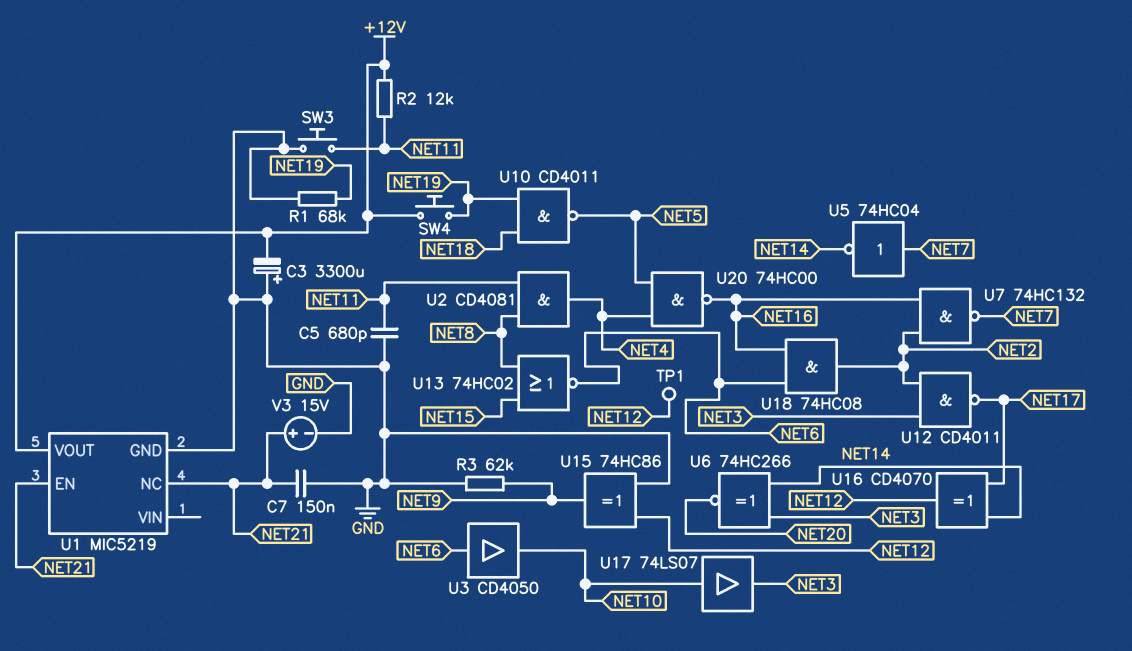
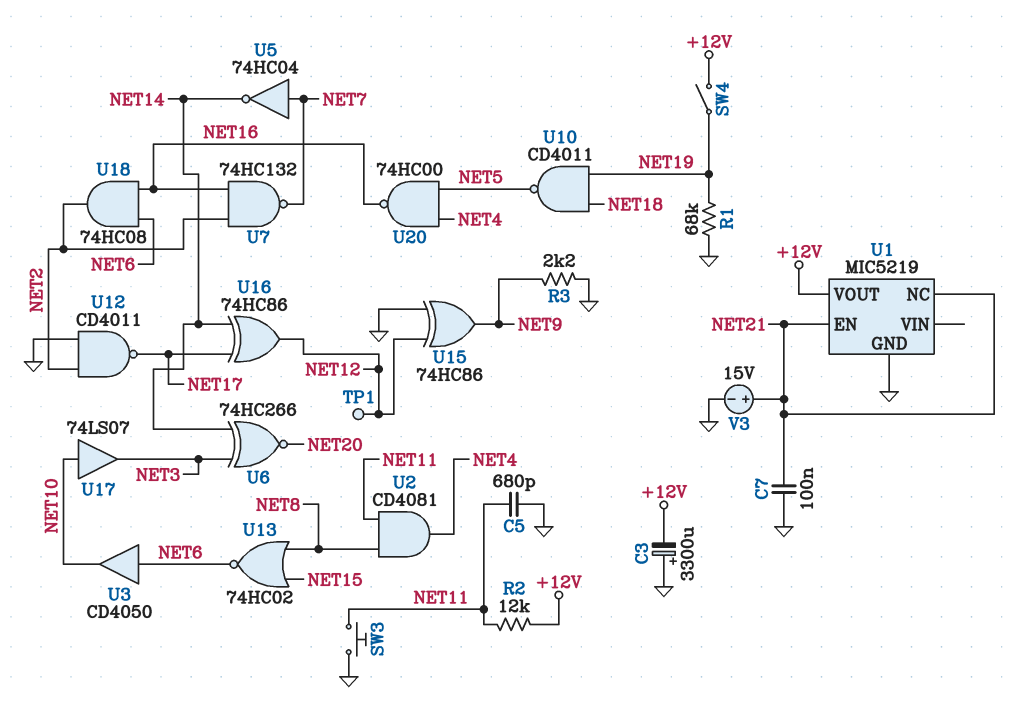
C7: 150nF (GND, NET21) -> 100nF (GND, NET21)
R3: 62k (GND, NET9) -> 2.2k (GND, NET9)
SW4: button (+12V, NET19) -> switch (+12V, NET19)
U12: NAND CD4011 (in NET2, in NET3, out NET17) -> NAND CD4011 (in GND, in NET2, out NET17)
U16: XOR CD4070 (in NET14, in NET17, out NET12) -> XOR 74HC86 (in NET14, in NET17, out NET12)

